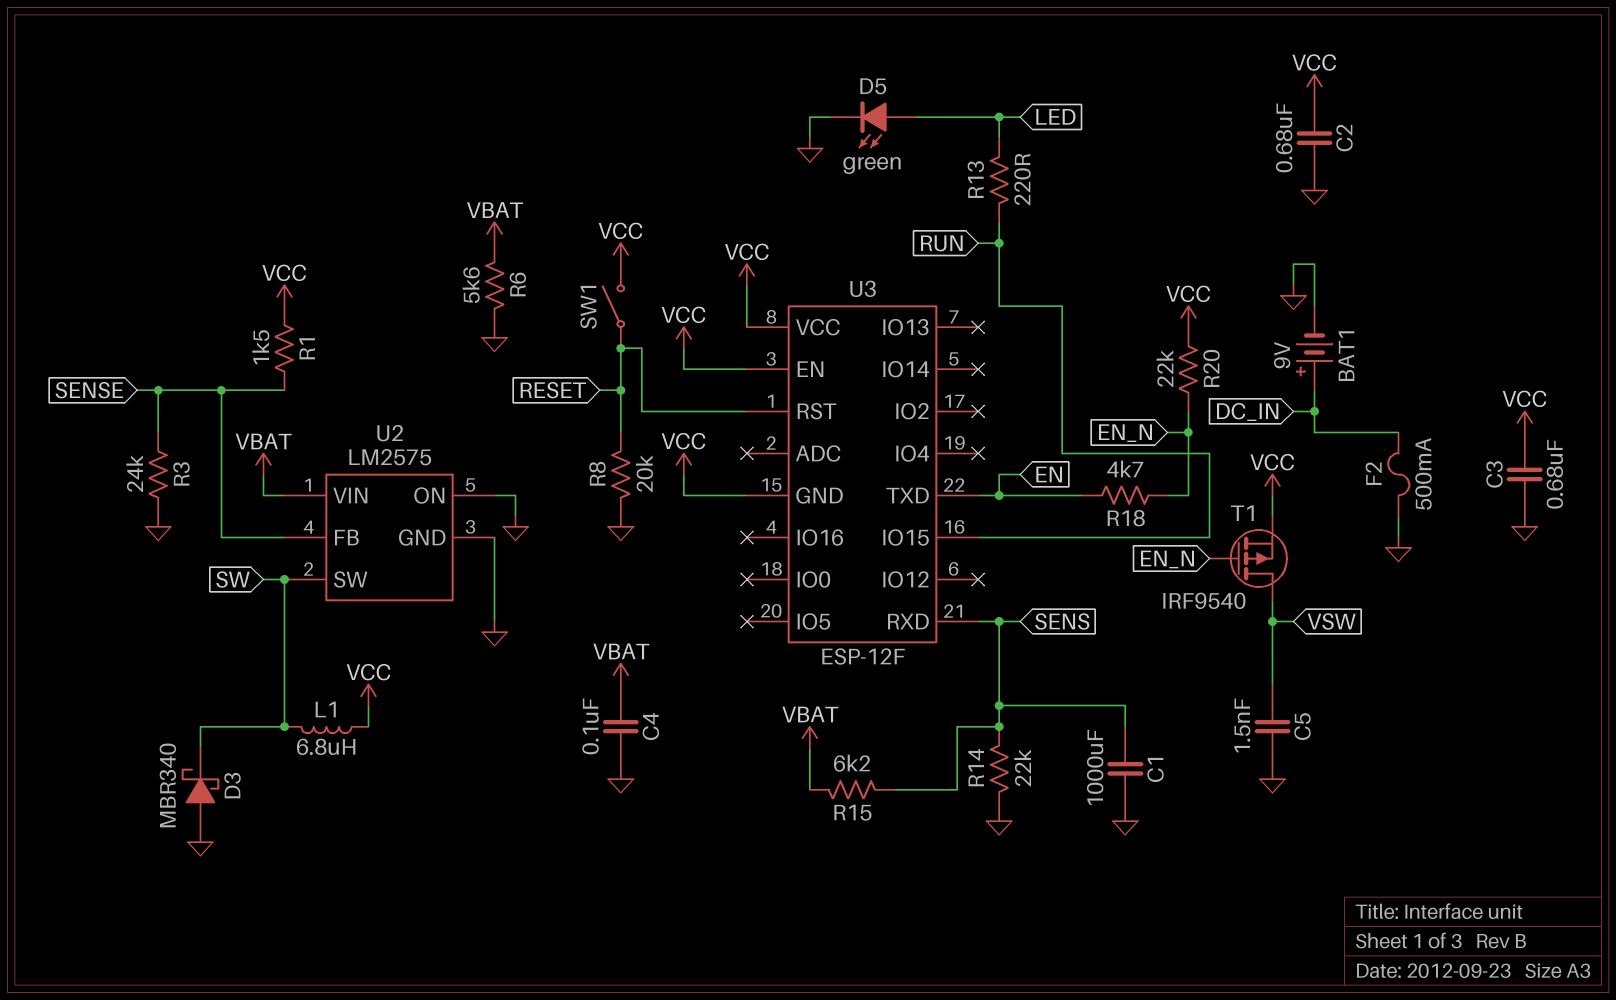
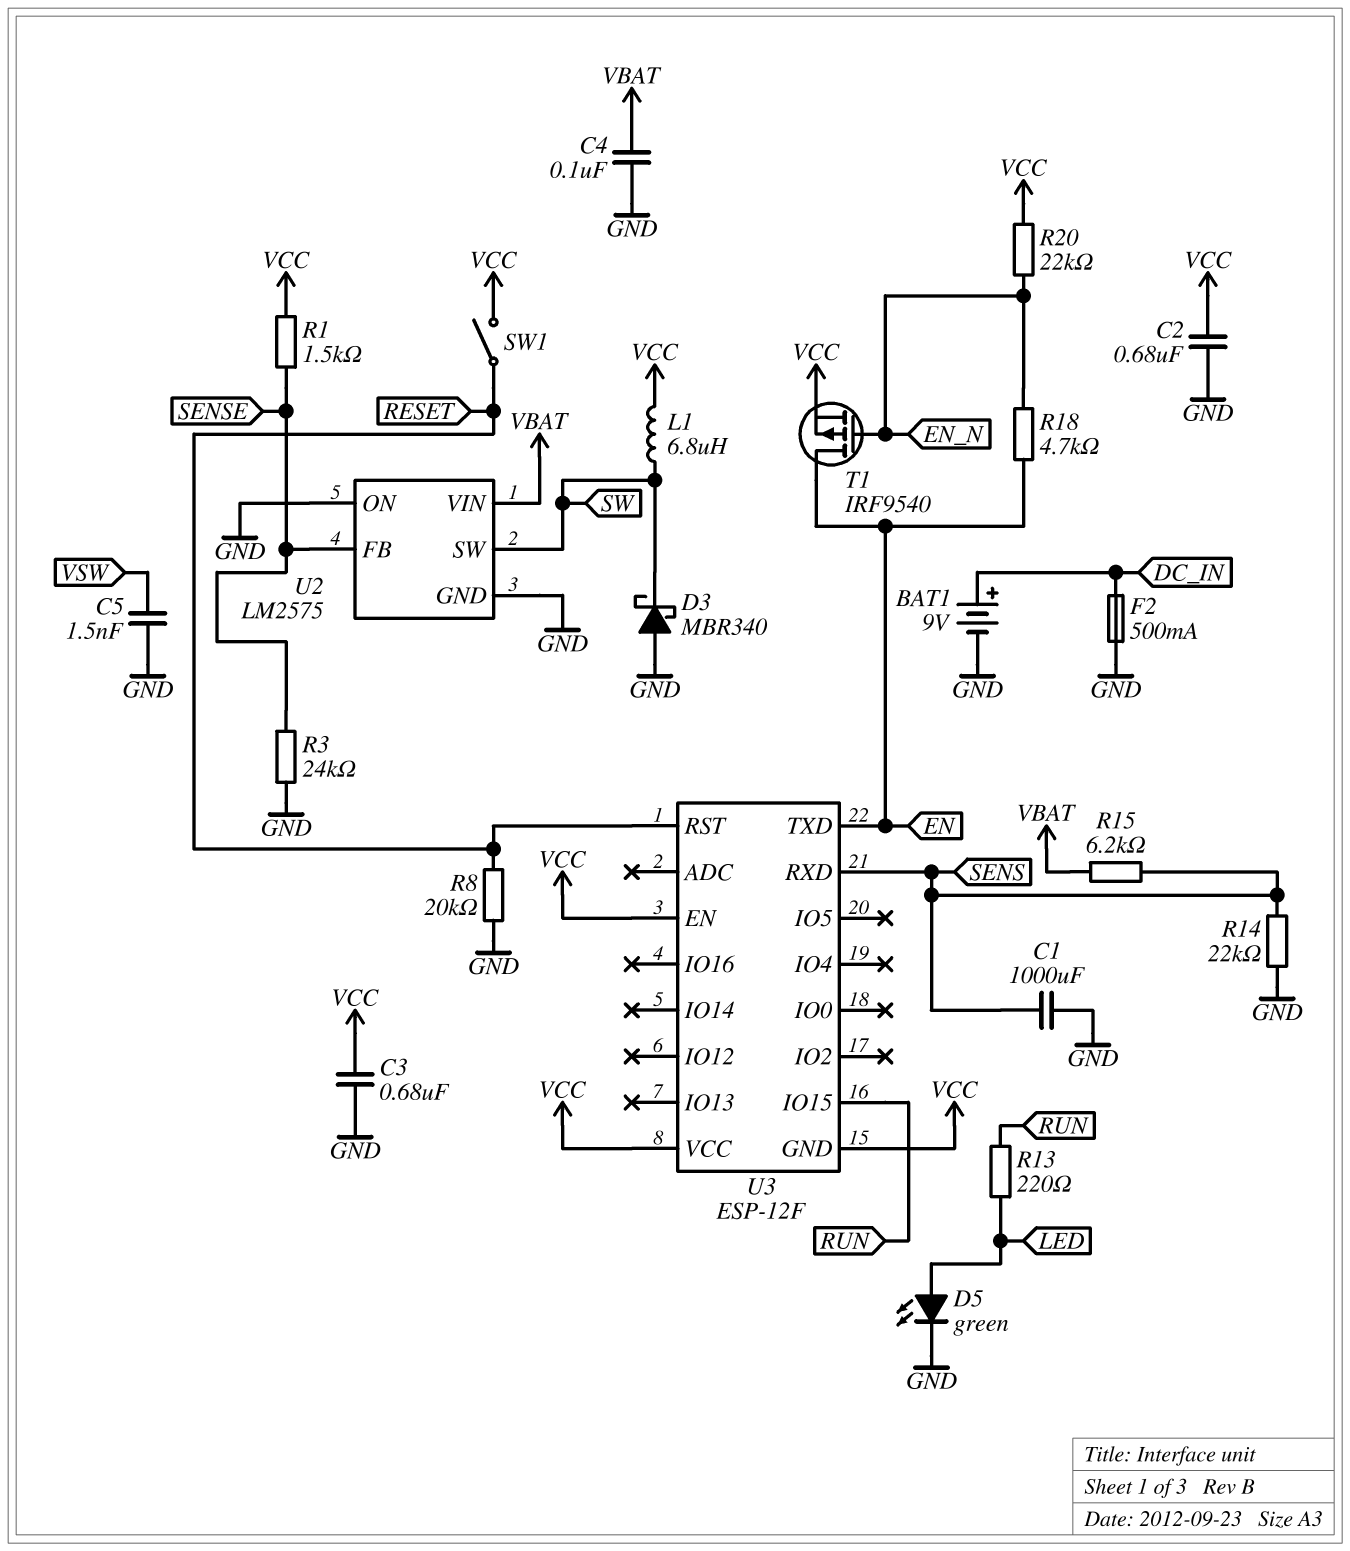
R6: 5.6k (GND, VBAT) -> none
T1: PMOS IRF9540 (G EN_N, D VSW, S VCC) -> PMOS IRF9540 (G EN_N, D EN, S VCC)

